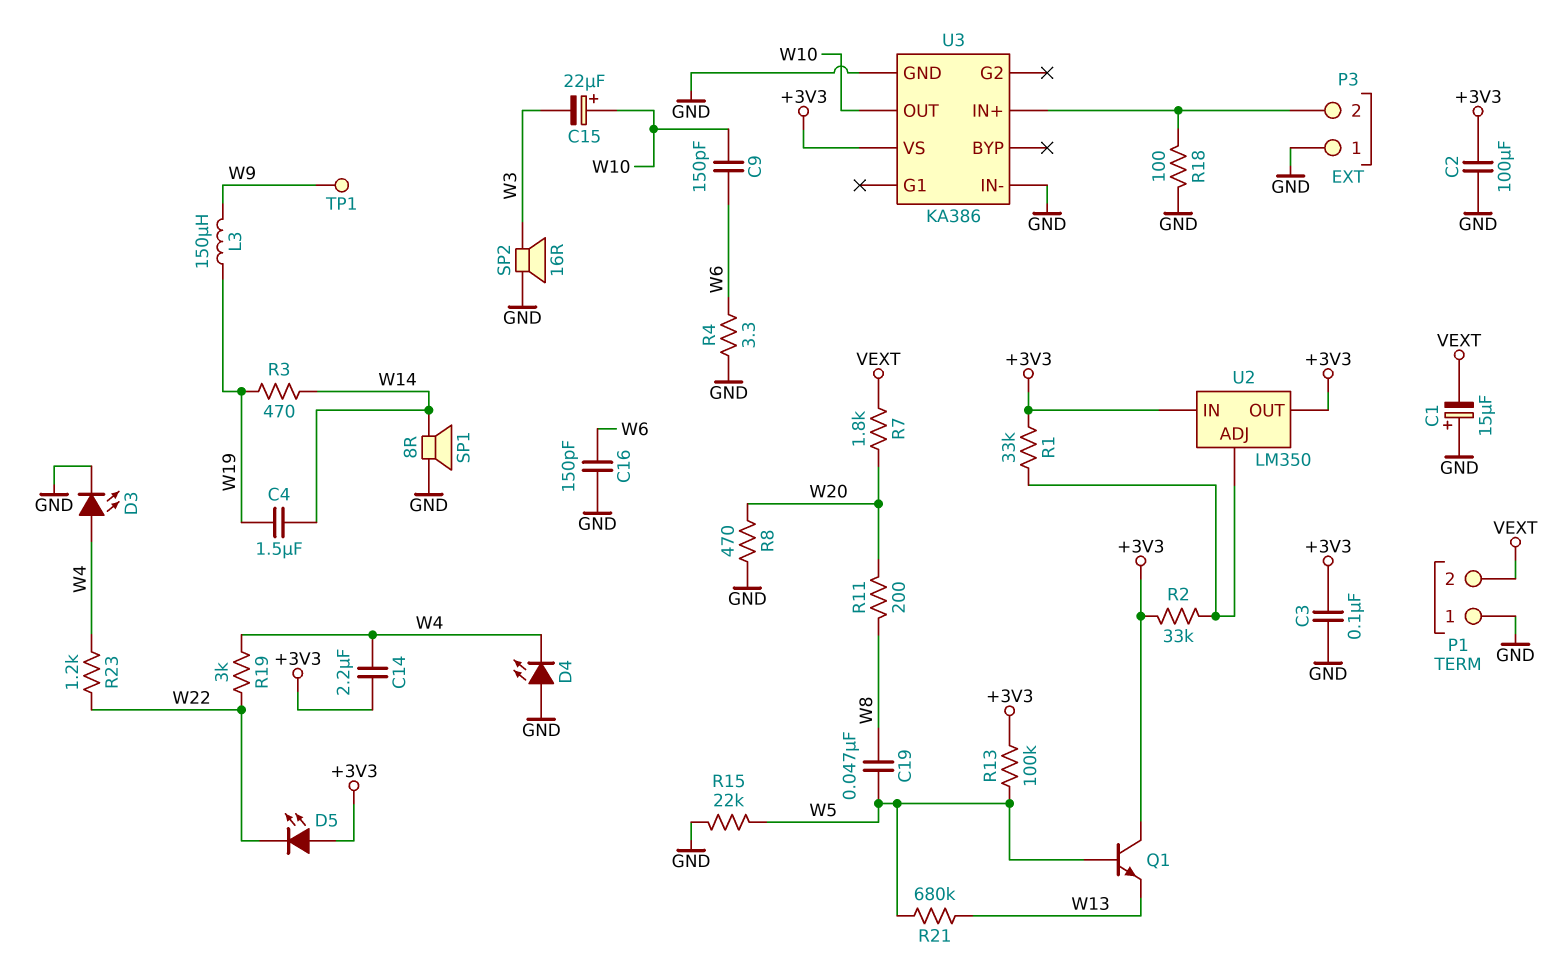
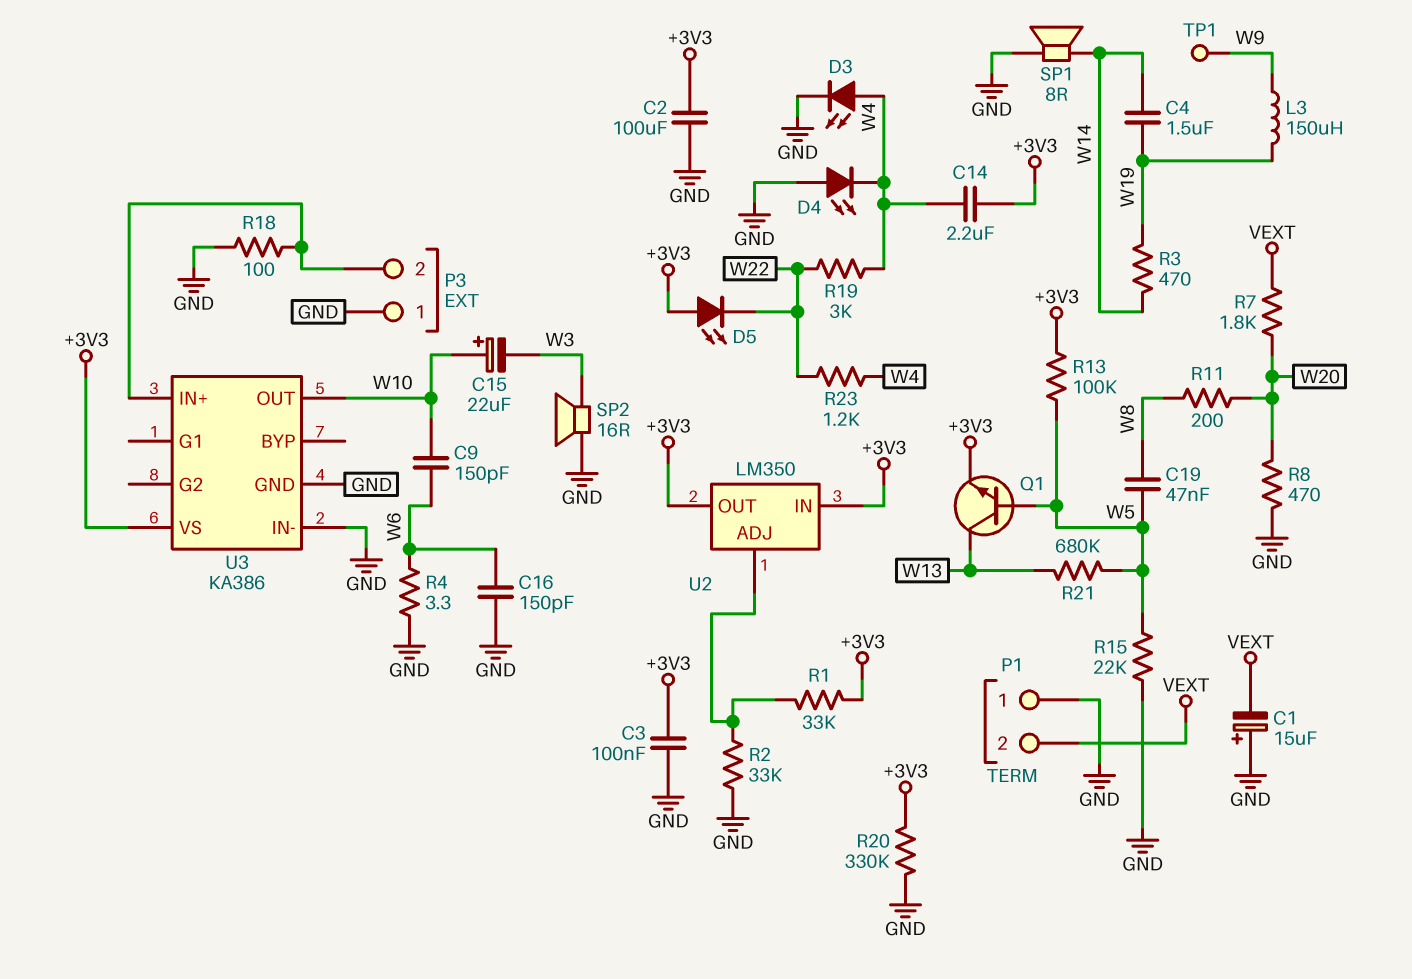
Q1: NPN (B W5, C +3V3, E W13) -> NPN (B W5, C W13, E +3V3)
R2: 33k (+3V3, U2/ADJ) -> 33k (GND, U2/ADJ)
R20: none -> 330k (+3V3, GND)

